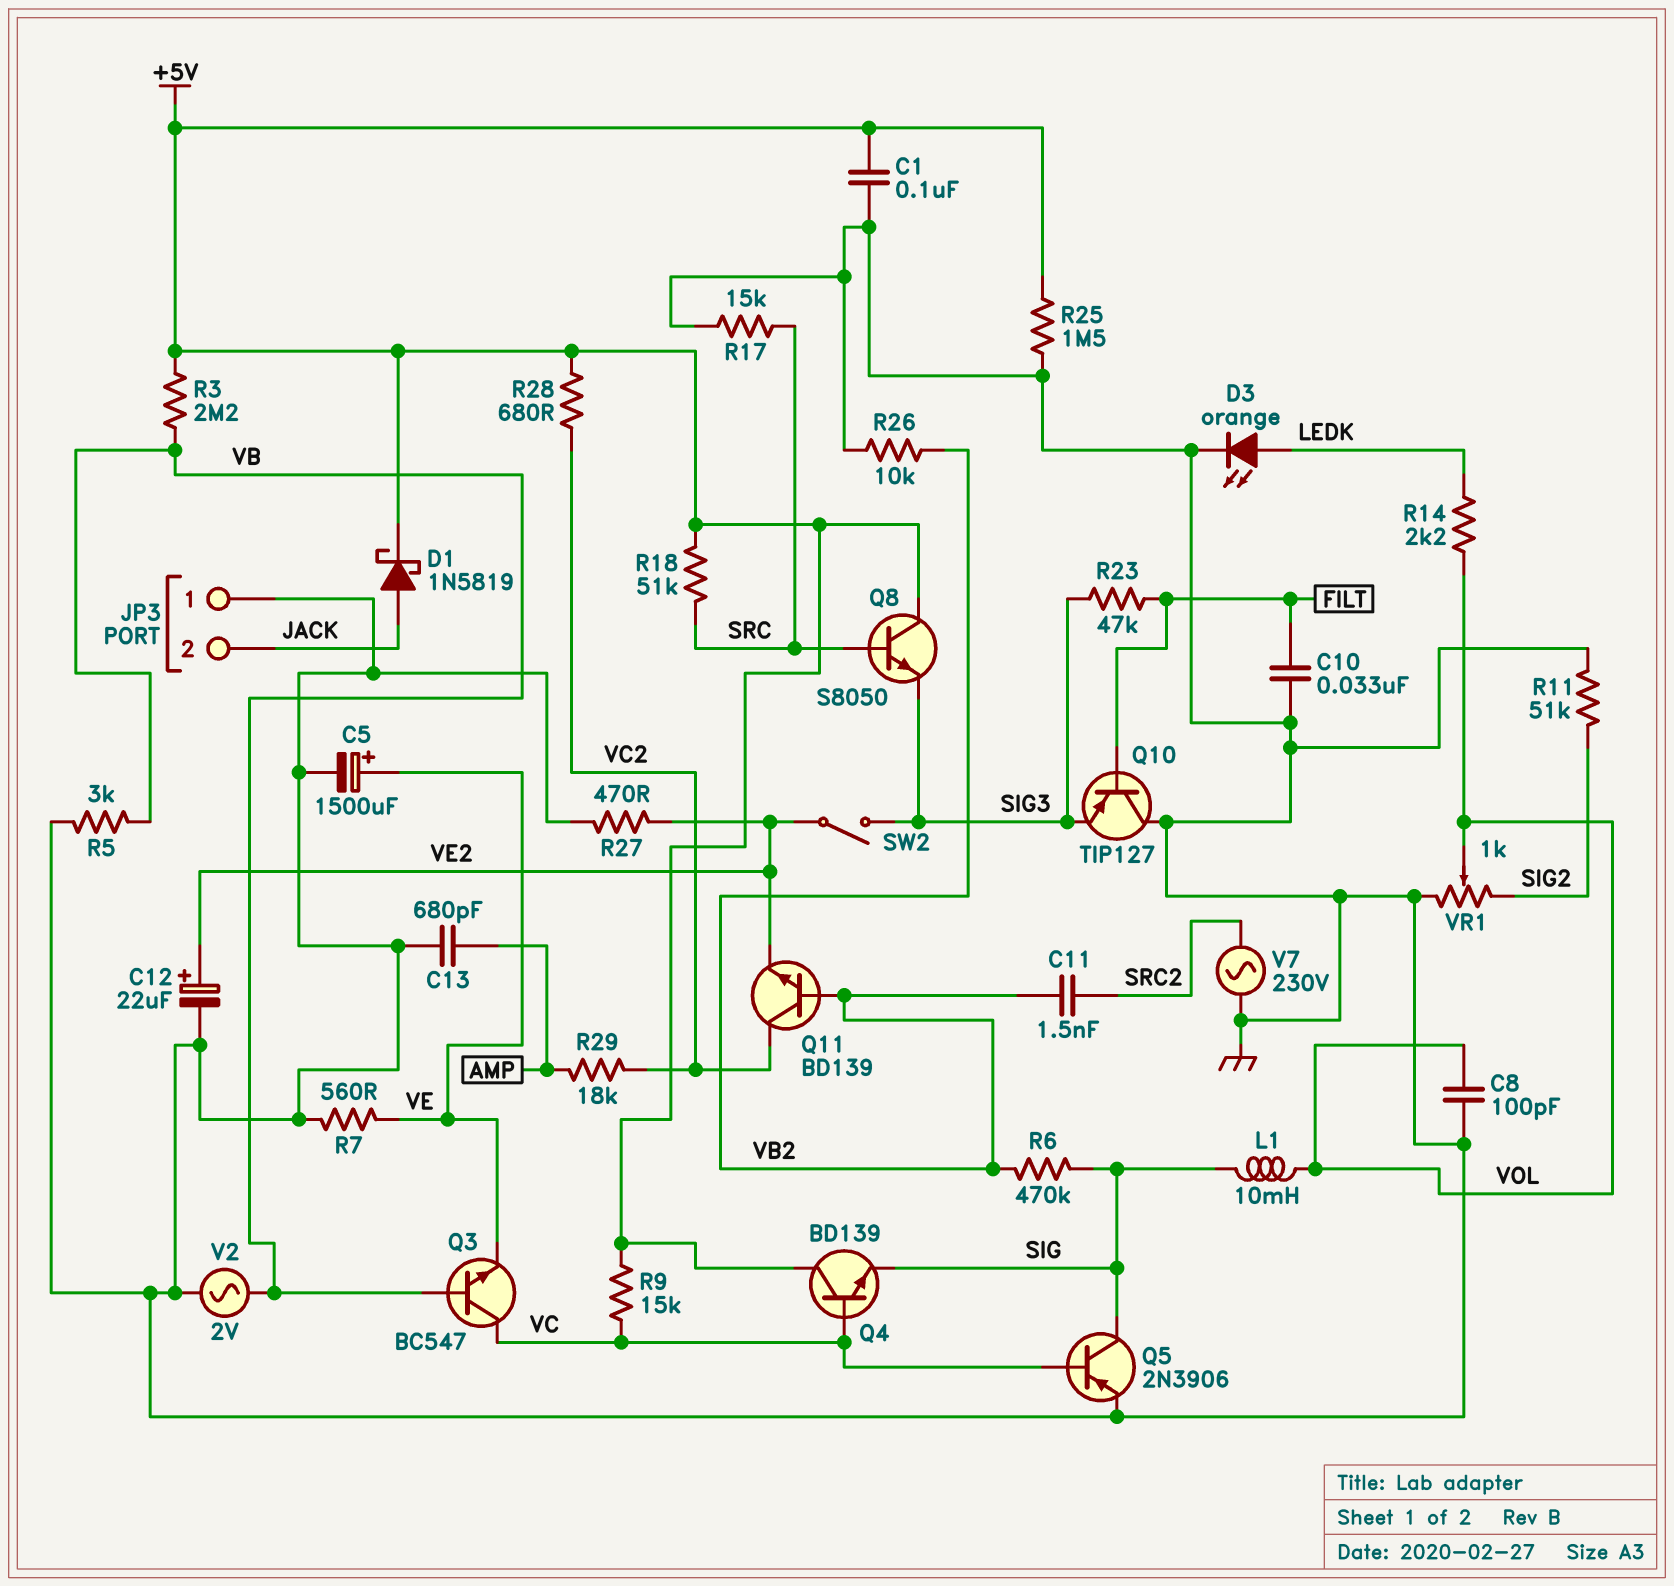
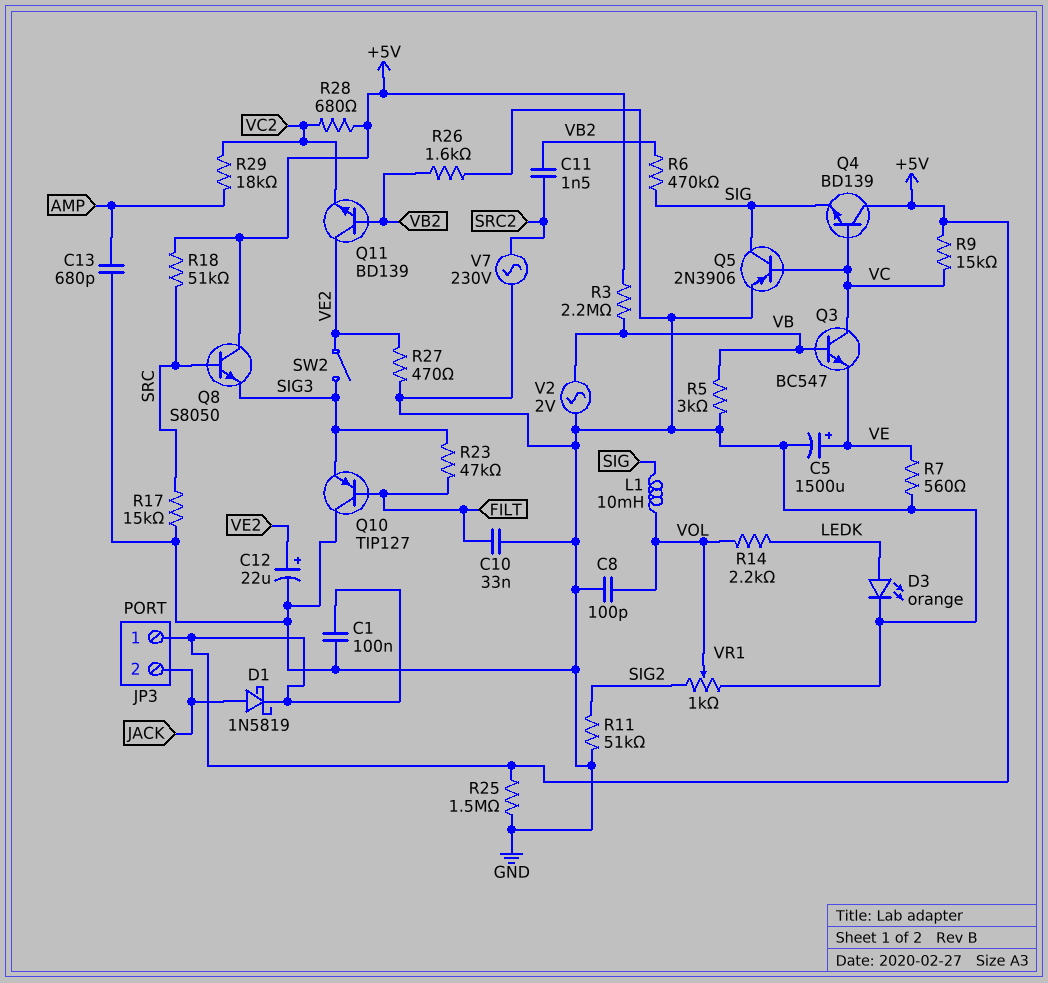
JP3 pin 1: GND -> +5V
Q11: NPN BD139 (B VB2, C VC2, E VE2) -> NPN BD139 (B VB2, C VE2, E VC2)
R26: 10k (GND, VB2) -> 1.6k (GND, VB2)

